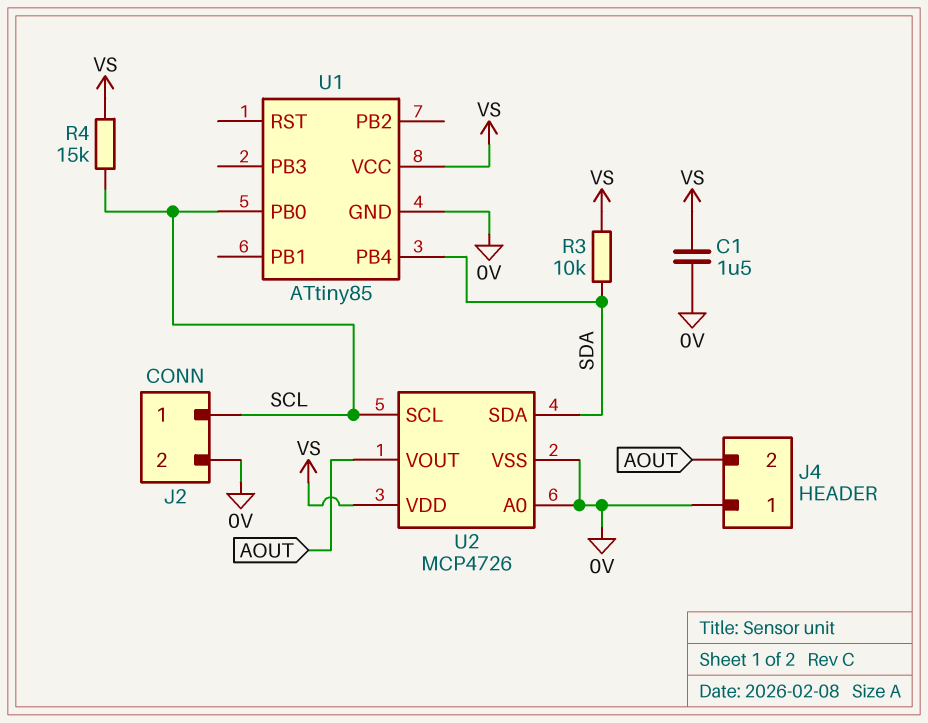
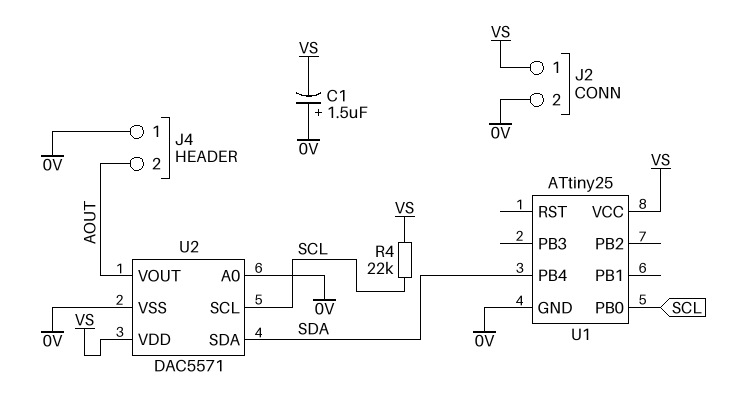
C1: 1.5uF (0V, VS) -> 1.5uF (plus 0V, minus VS)
J2 pin 1: SCL -> VS
R3: 10k (SDA, VS) -> none
R4: 15k (SCL, VS) -> 22k (SCL, VS)
U1: ATtiny85 -> ATtiny25
U2: MCP4726 -> DAC5571

